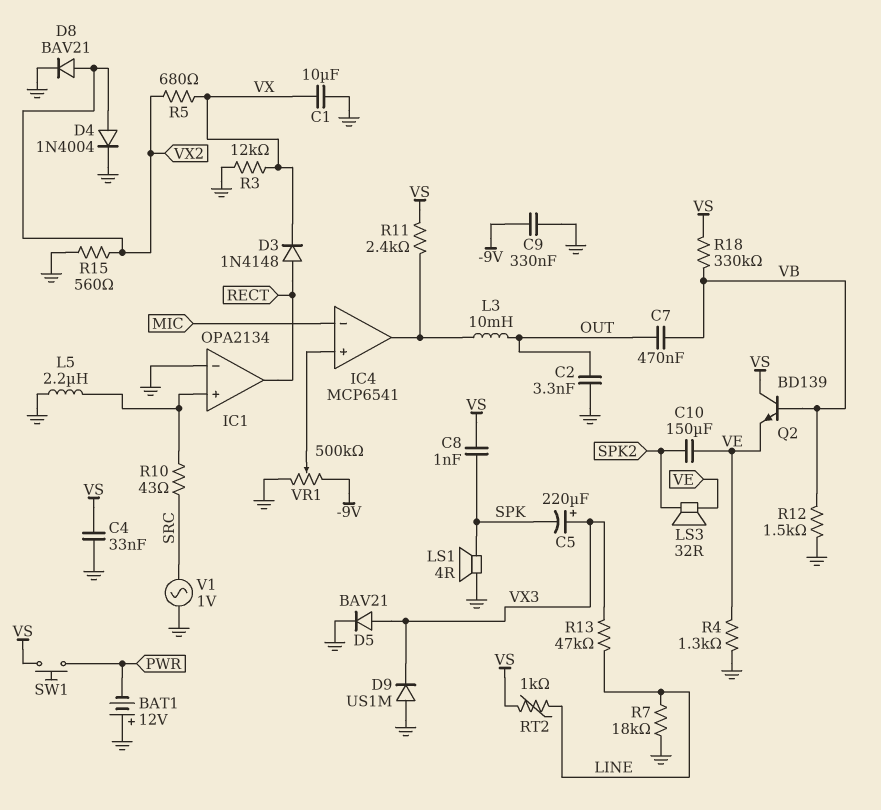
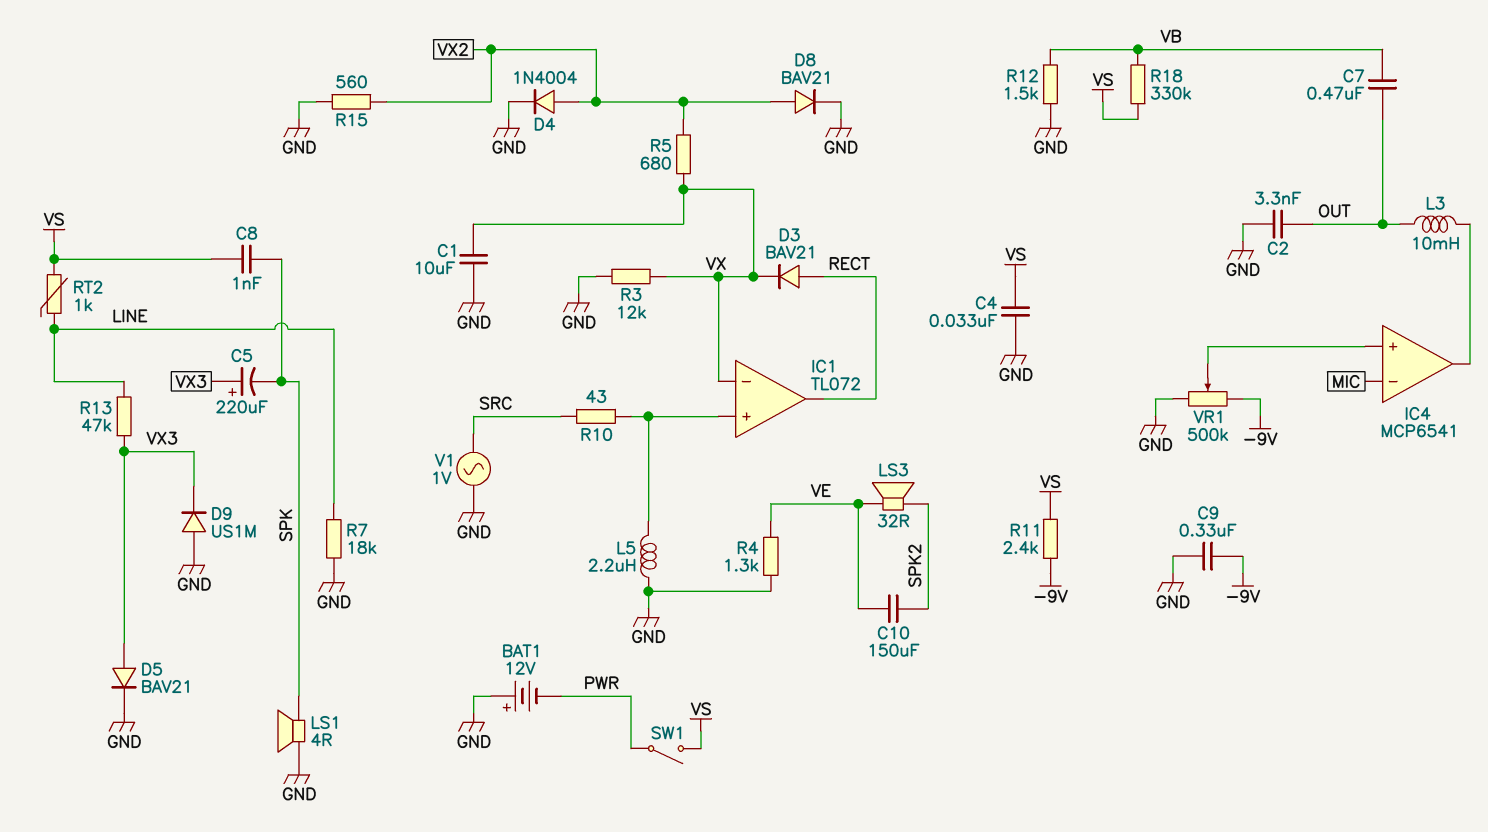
D3: diode 1N4148 (A RECT, K VX) -> diode BAV21 (A RECT, K VX)
IC1: OPA2134 -> TL072
IC1 pin in-: GND -> VX
Q2: NPN BD139 (B VB, C VS, E VE) -> none
R11: 2.4k (IC4/out, VS) -> 2.4k (-9V, VS)
SW1: button (PWR, VS) -> switch (PWR, VS)

